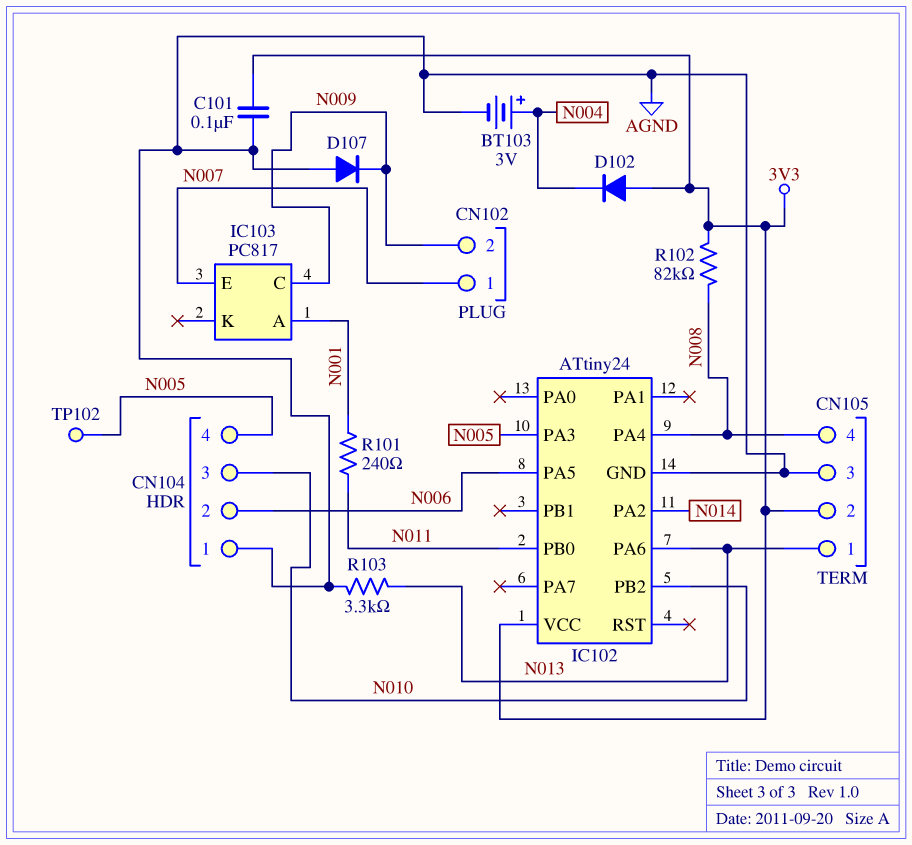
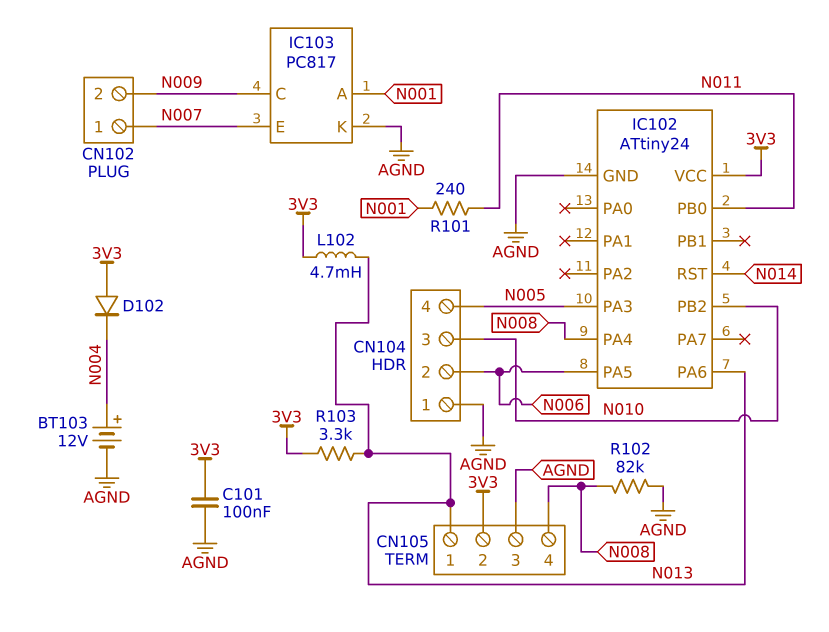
BT103: 3V (plus N004, minus AGND) -> 12V (plus N004, minus AGND)
D107: diode (A AGND, K N009) -> none
IC102 pin PA2: N014 -> none
IC102 pin RST: none -> N014
IC103 pin K: none -> AGND
L102: none -> 4.7mH (3V3, N013)
R102: 82k (3V3, N008) -> 82k (AGND, N008)
R103: 3.3k (AGND, N013) -> 3.3k (3V3, N013)
TP102: test point (N005) -> none

